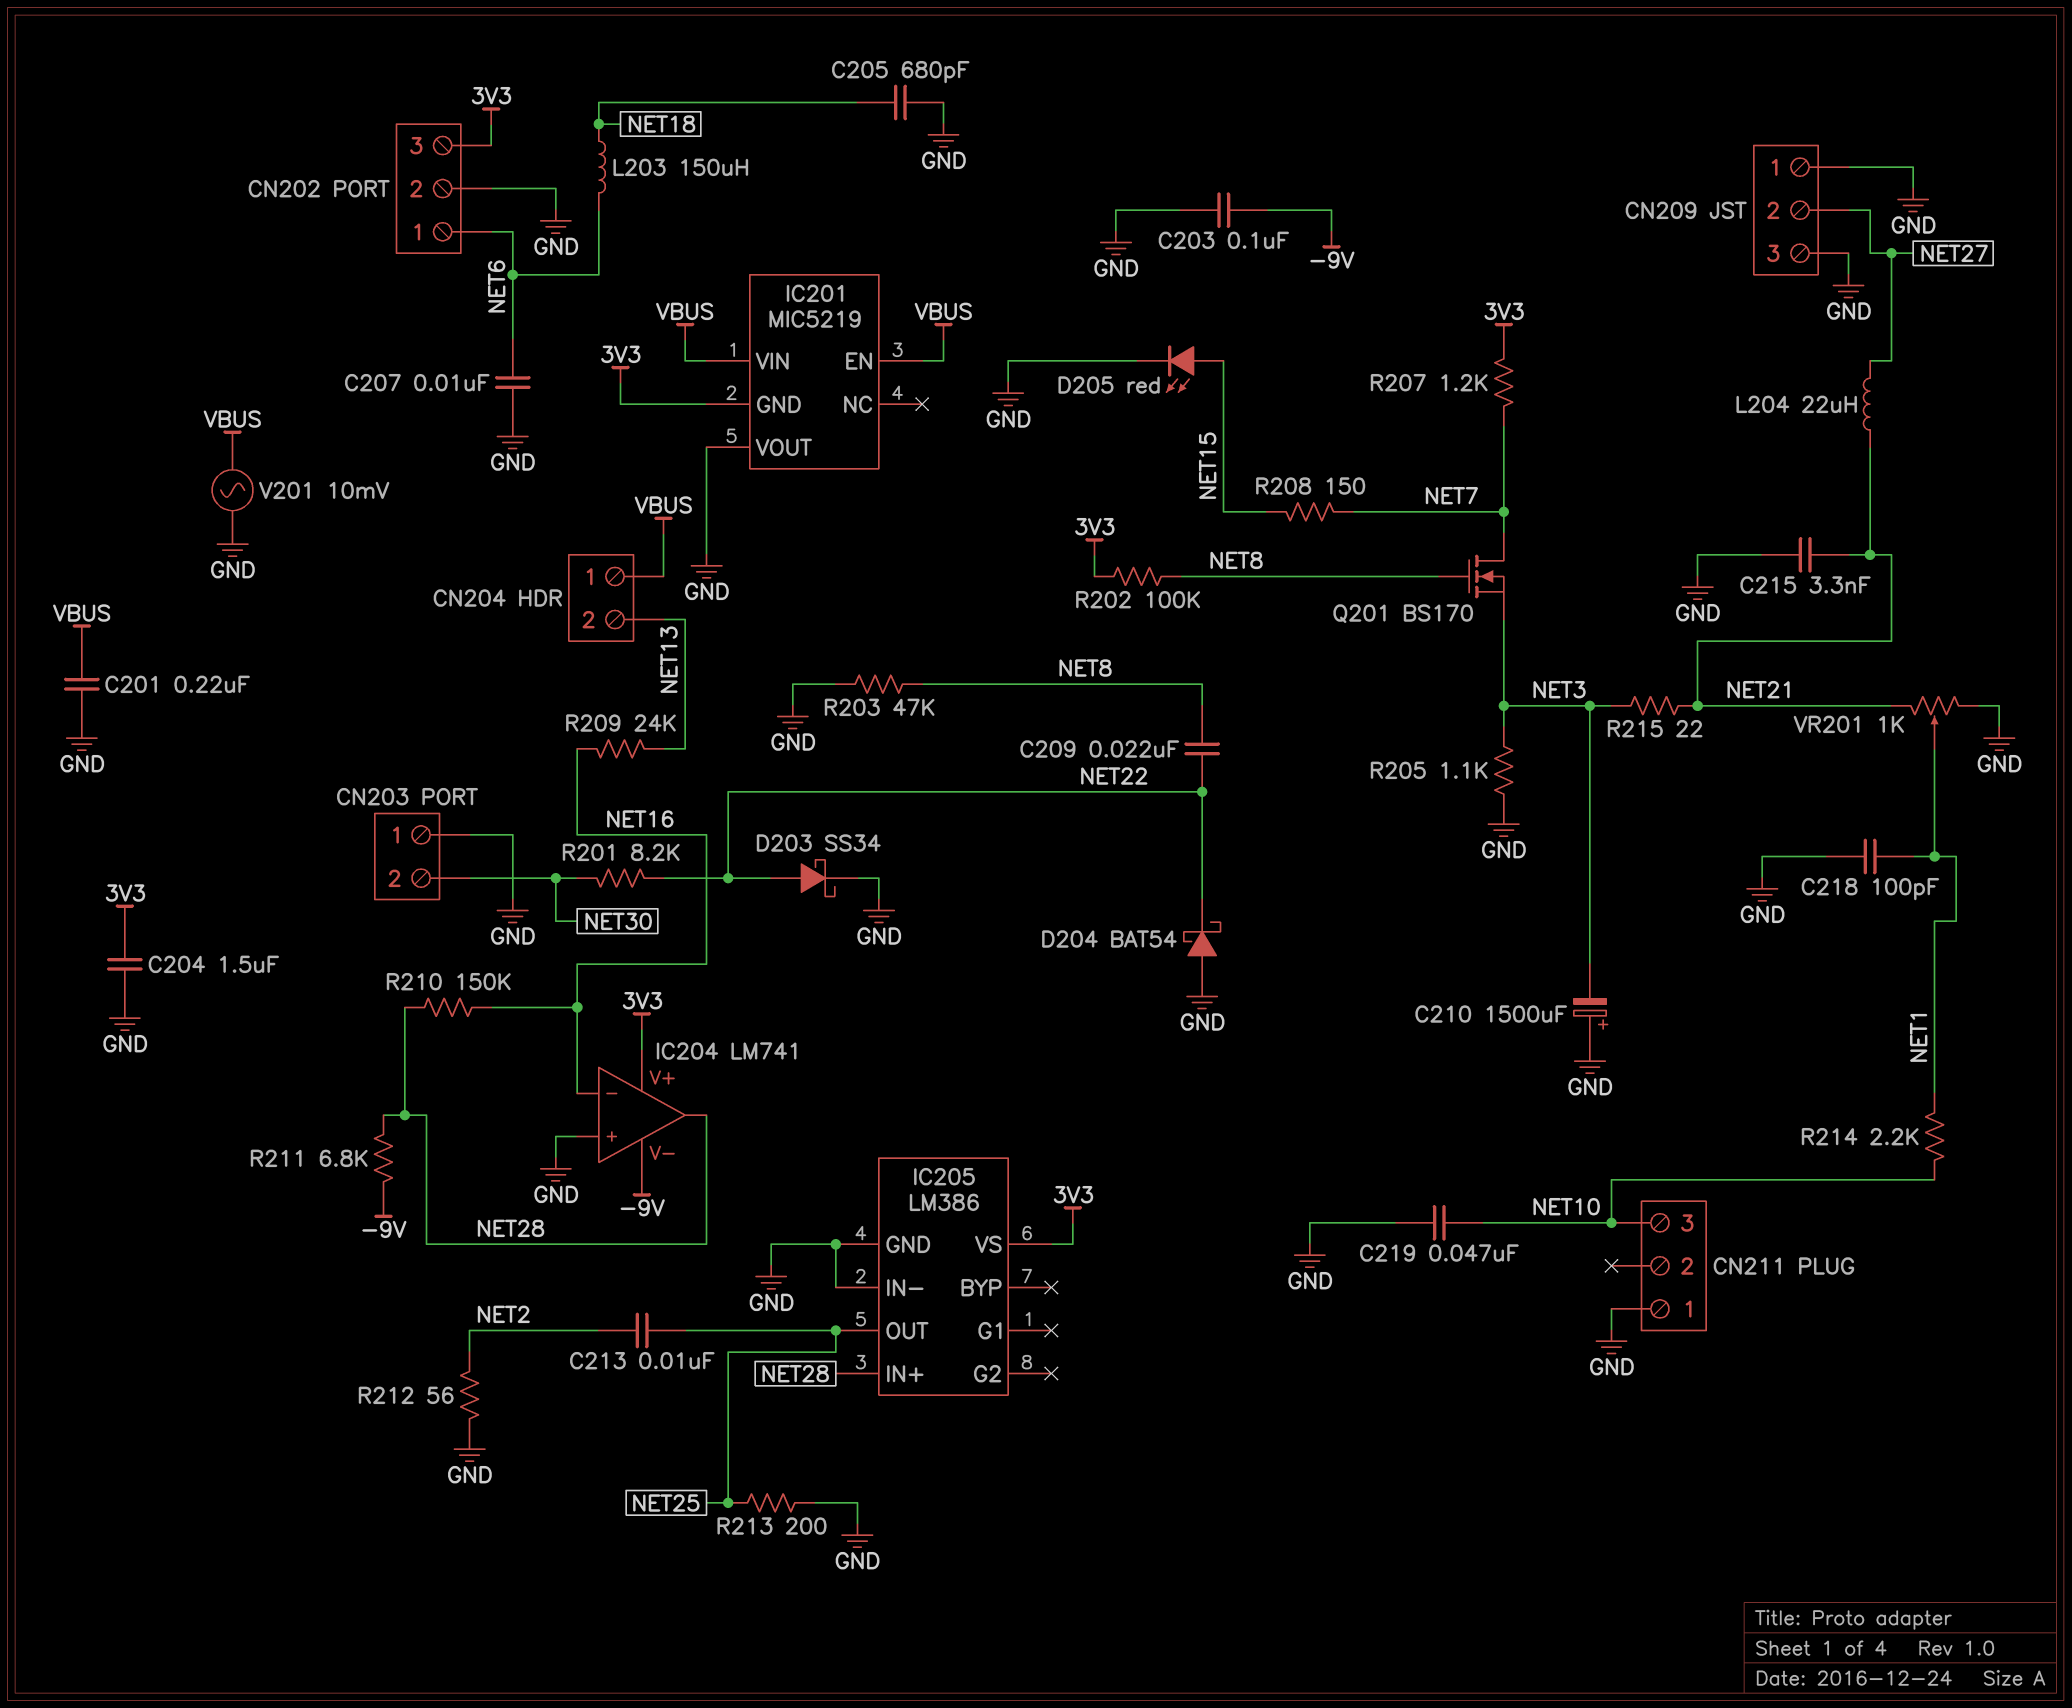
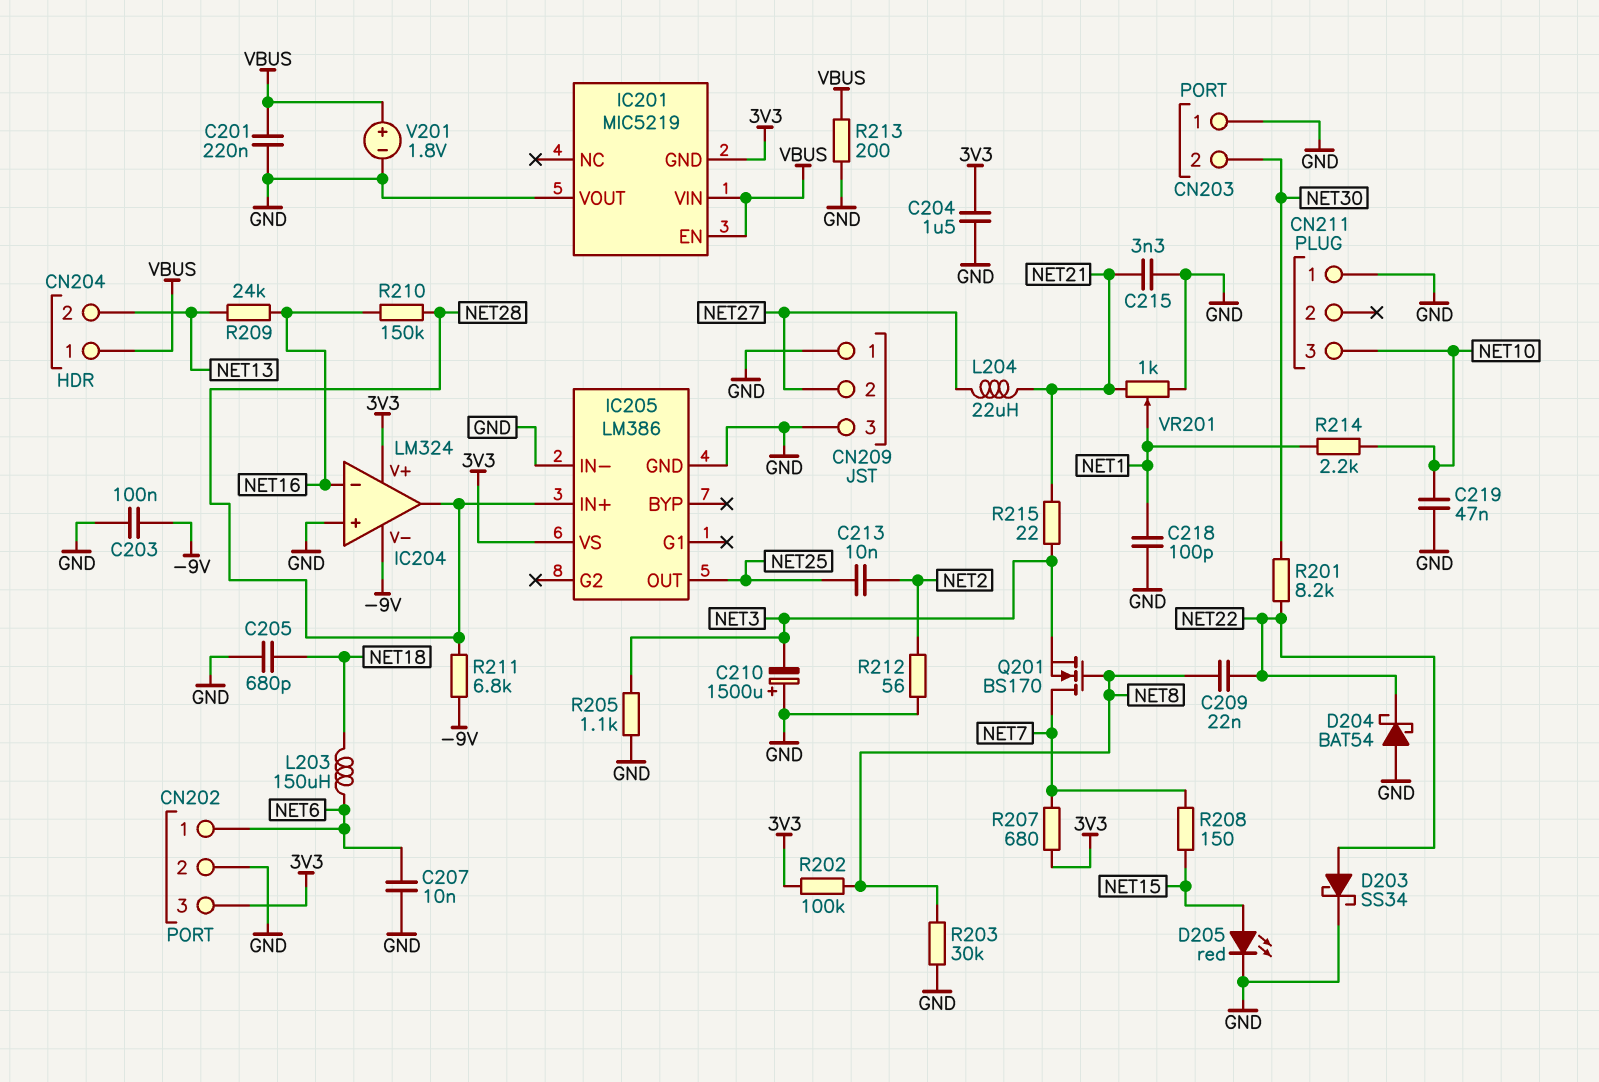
IC204: LM741 -> LM324
R203: 47k (GND, NET8) -> 30k (GND, NET8)
R207: 1.2k (3V3, NET7) -> 680 (3V3, NET7)
R213: 200 (GND, NET25) -> 200 (GND, VBUS)
V201: AC 10mV (GND, VBUS) -> 1.8V (plus VBUS, minus GND)

